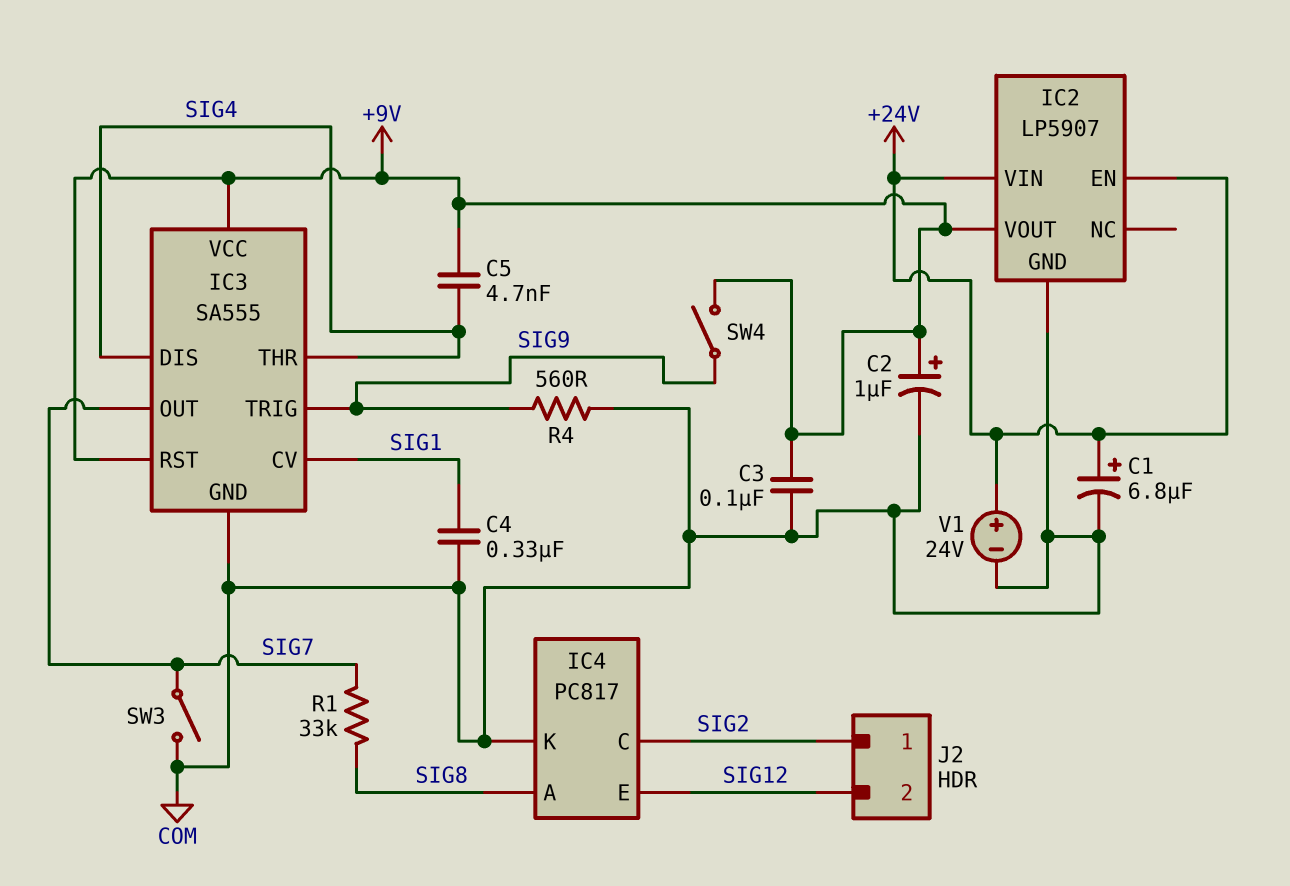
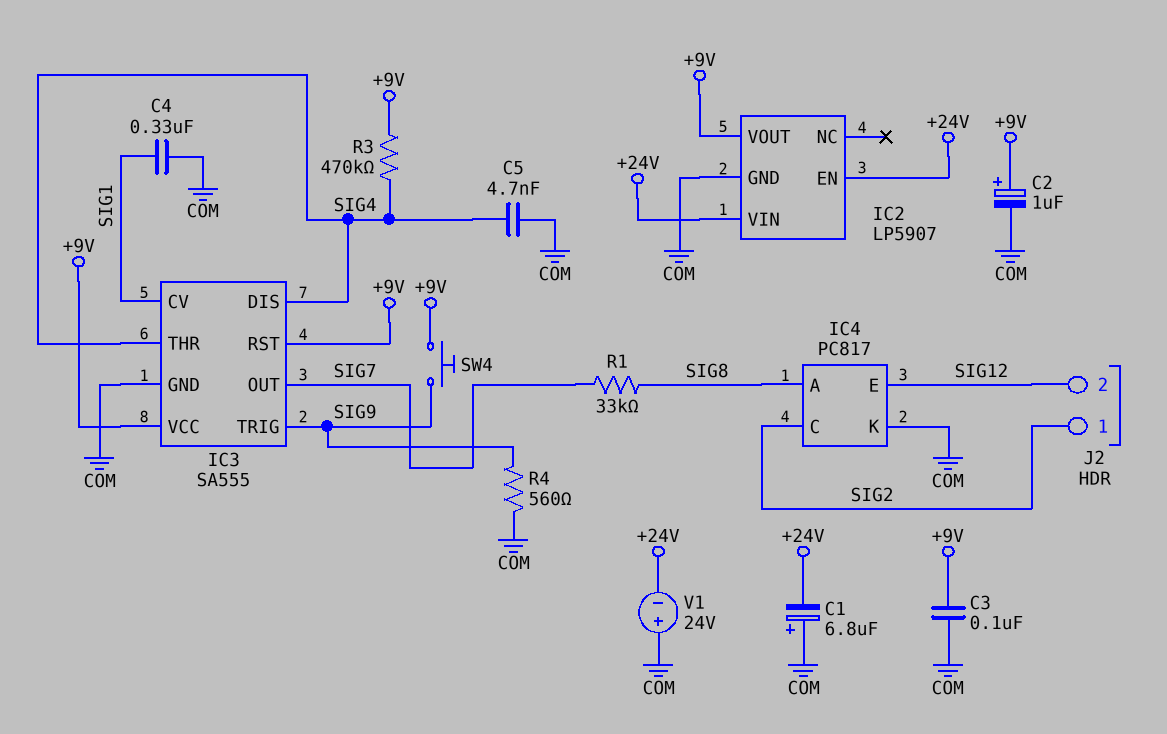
C1: 6.8uF (plus +24V, minus COM) -> 6.8uF (plus COM, minus +24V)
C5: 4.7nF (+9V, SIG4) -> 4.7nF (COM, SIG4)
R3: none -> 470k (+9V, SIG4)
SW3: switch (COM, SIG7) -> none
SW4: switch (+9V, SIG9) -> button (+9V, SIG9)
V1: 24V (plus +24V, minus COM) -> 24V (plus COM, minus +24V)

